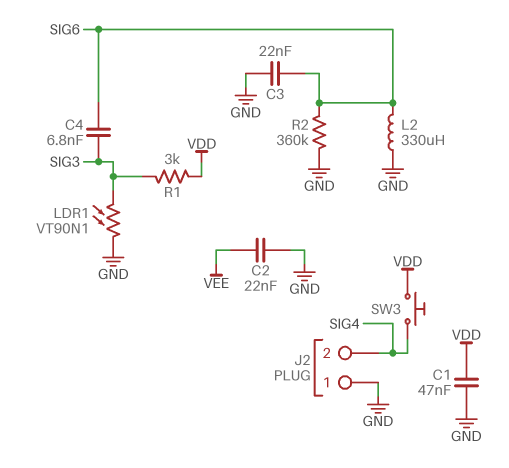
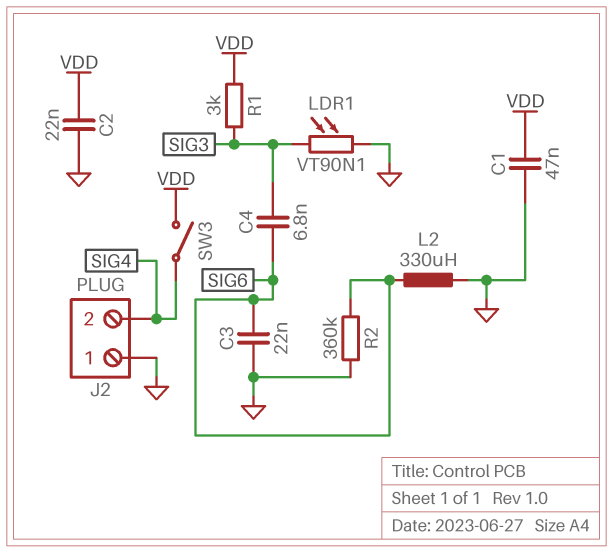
C2: 22nF (GND, VEE) -> 22nF (GND, VDD)
SW3: button (SIG4, VDD) -> switch (SIG4, VDD)

